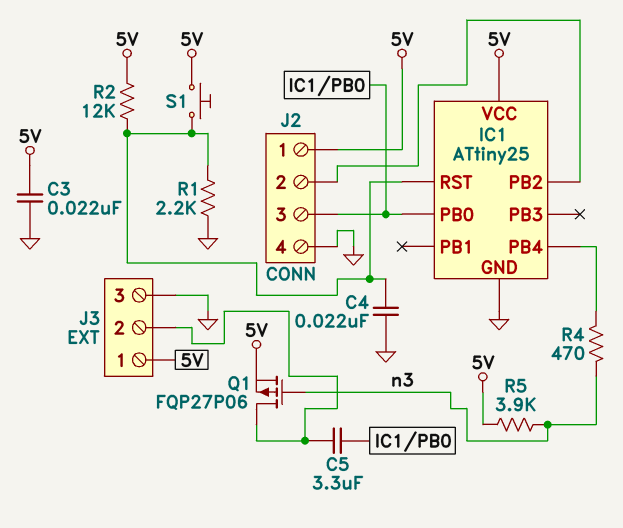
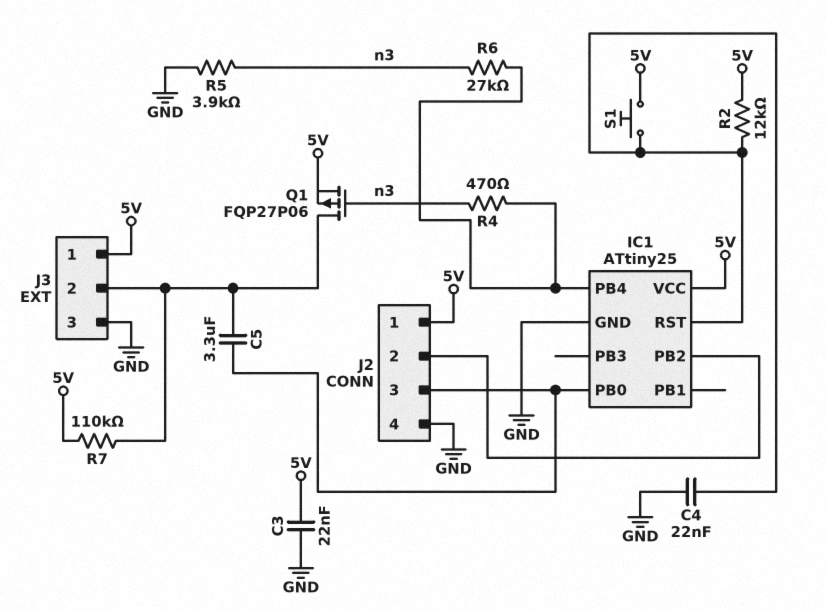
R1: 2.2k (GND, IC1/RST) -> none
R5: 3.9k (5V, n3) -> 3.9k (GND, n3)
R6: none -> 27k (IC1/PB4, n3)
R7: none -> 110k (5V, J3/2)

